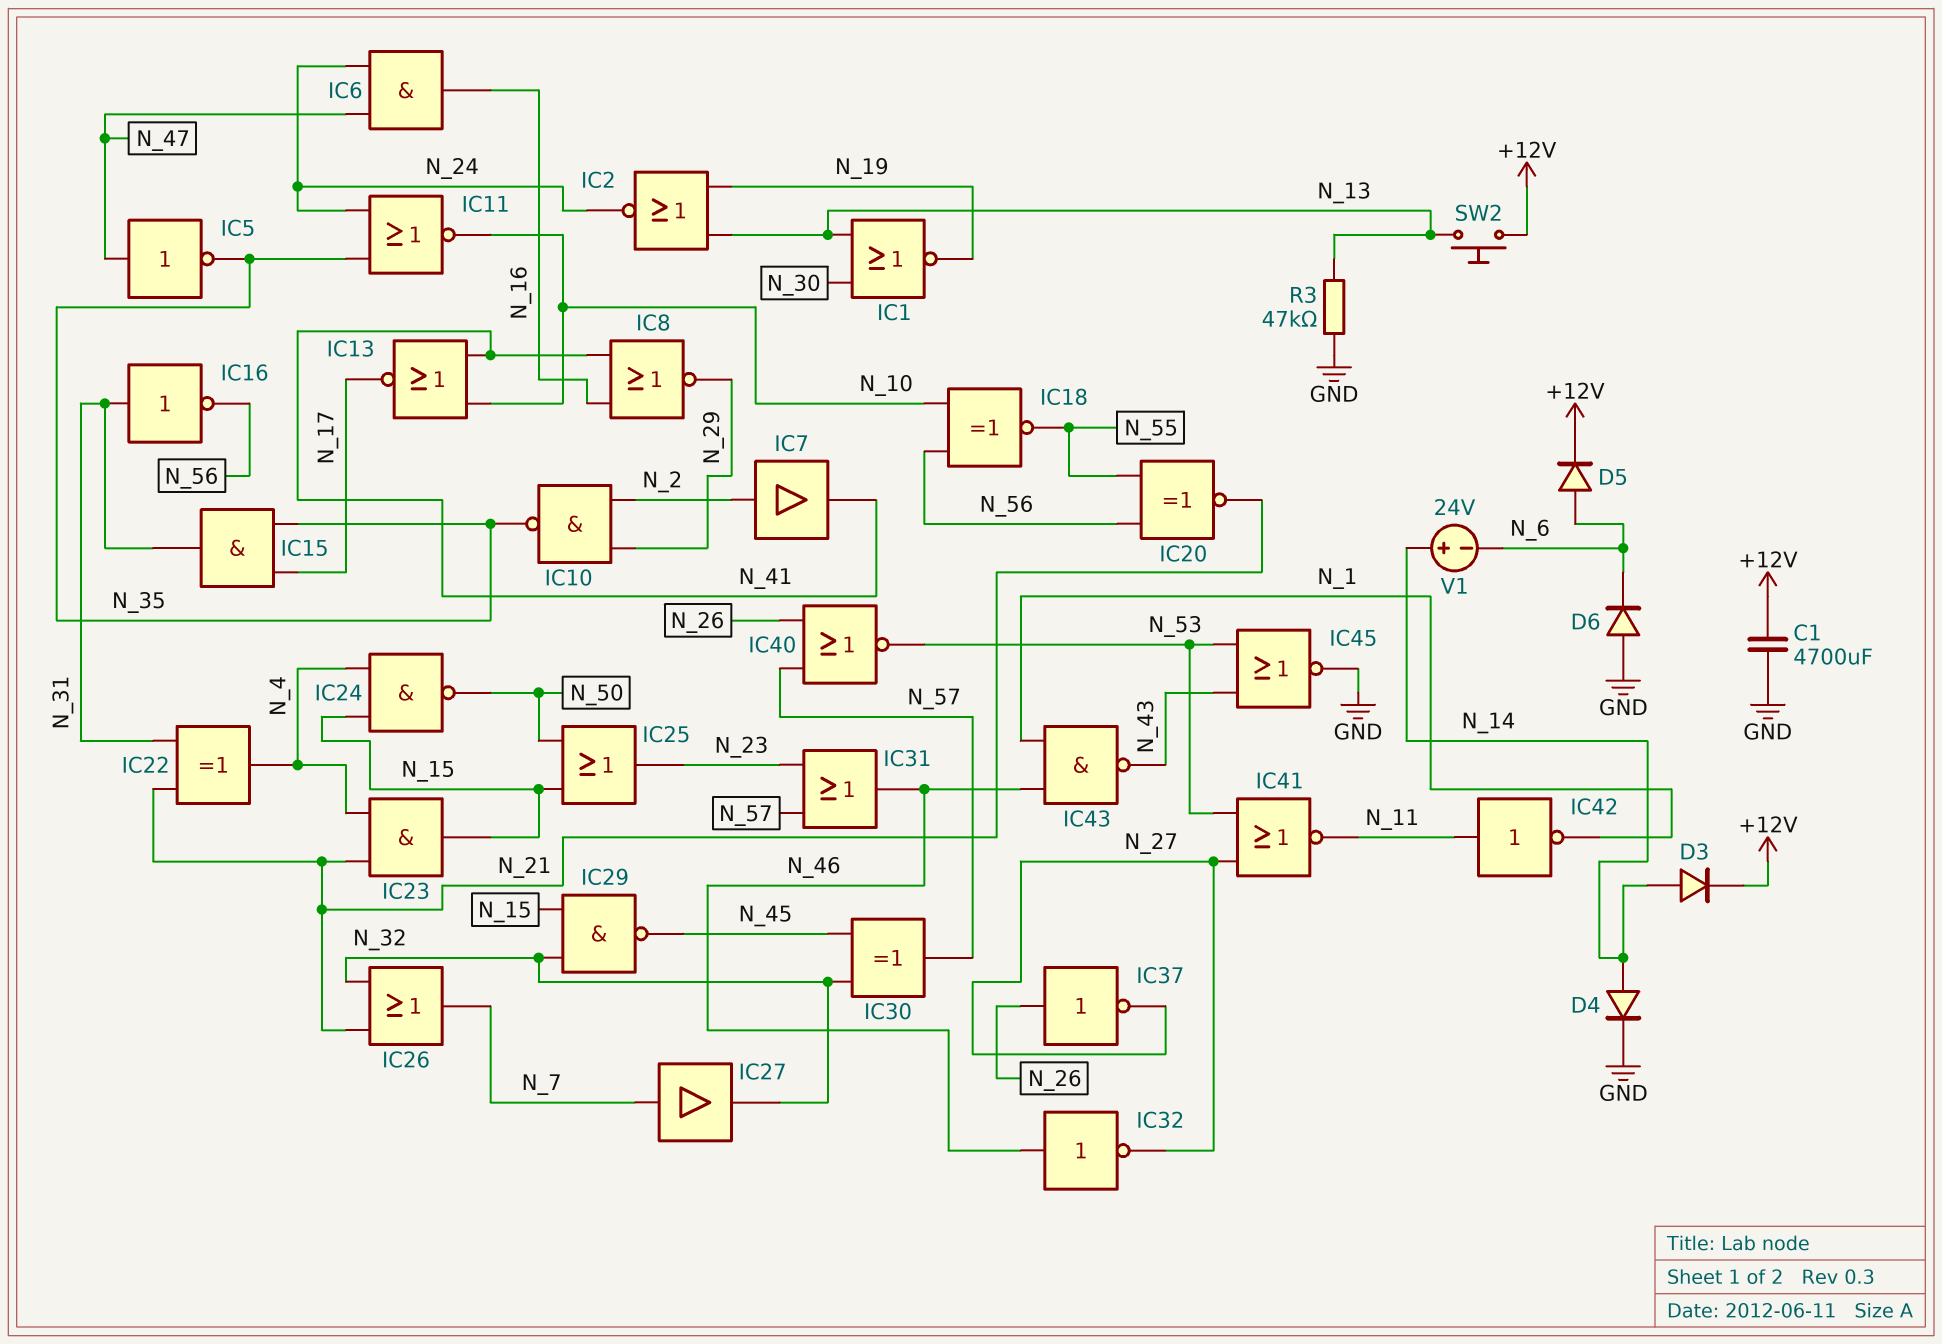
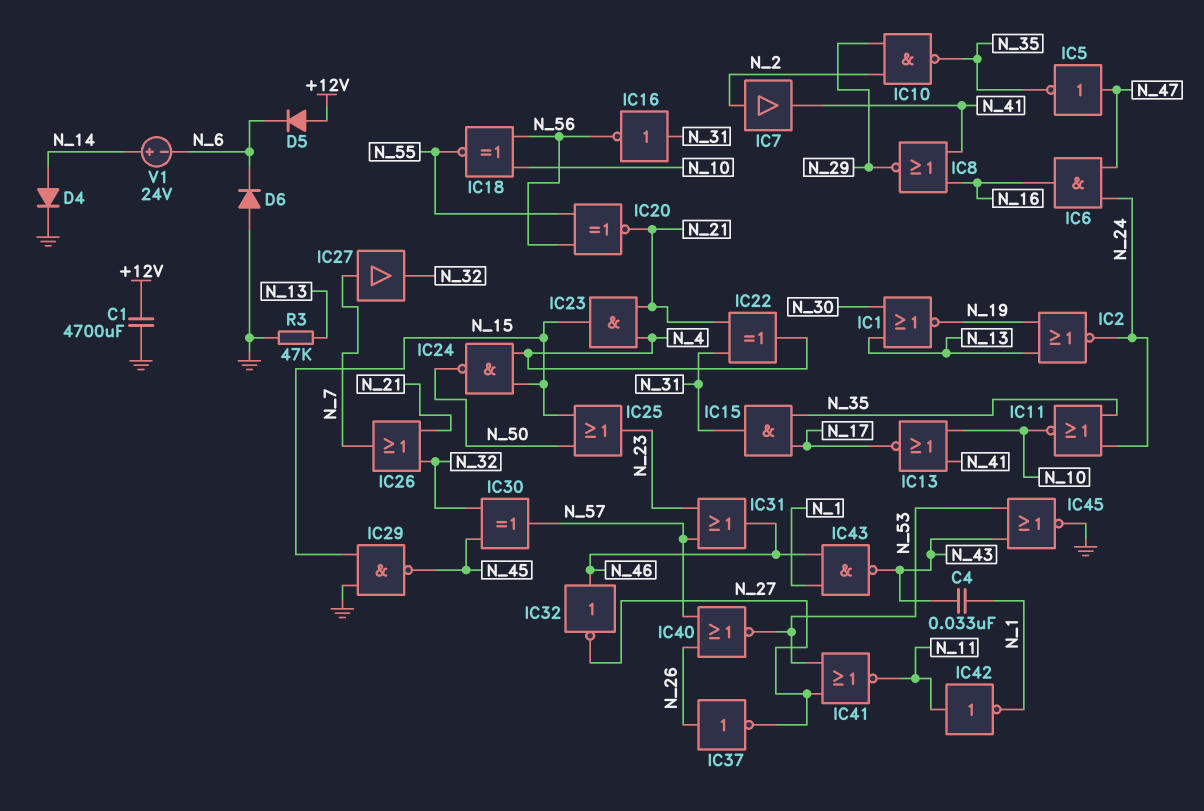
C4: none -> 33nF (N_1, N_43)
D3: diode (A N_14, K +12V) -> none
D5: diode (A N_6, K +12V) -> diode (A +12V, K N_6)
IC29: NAND (in N_15, in N_32, out N_45) -> NAND (in GND, in N_15, out N_45)
SW2: button (+12V, N_13) -> none

